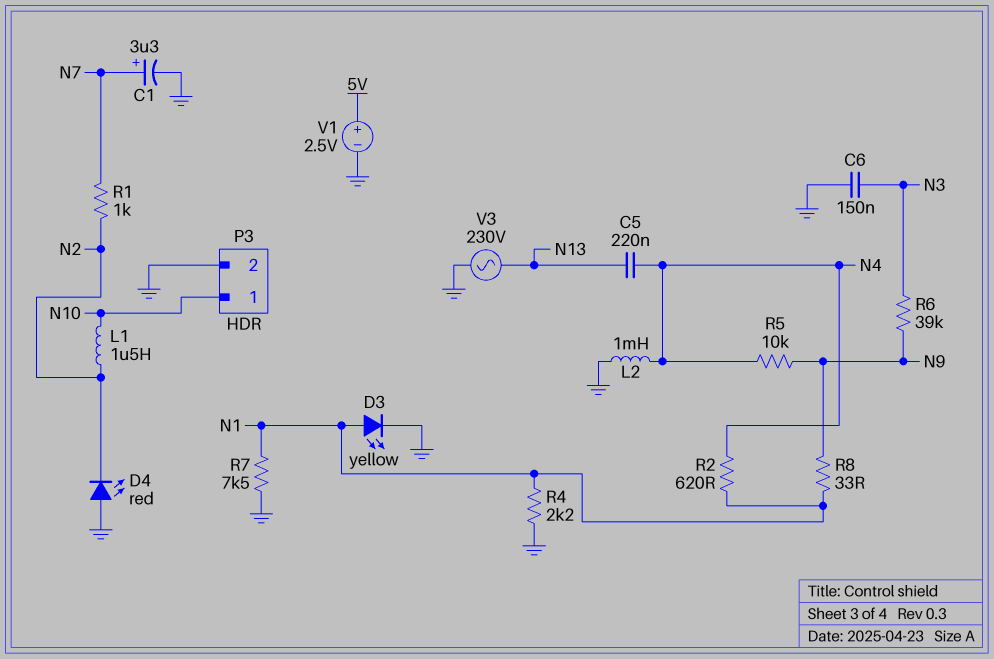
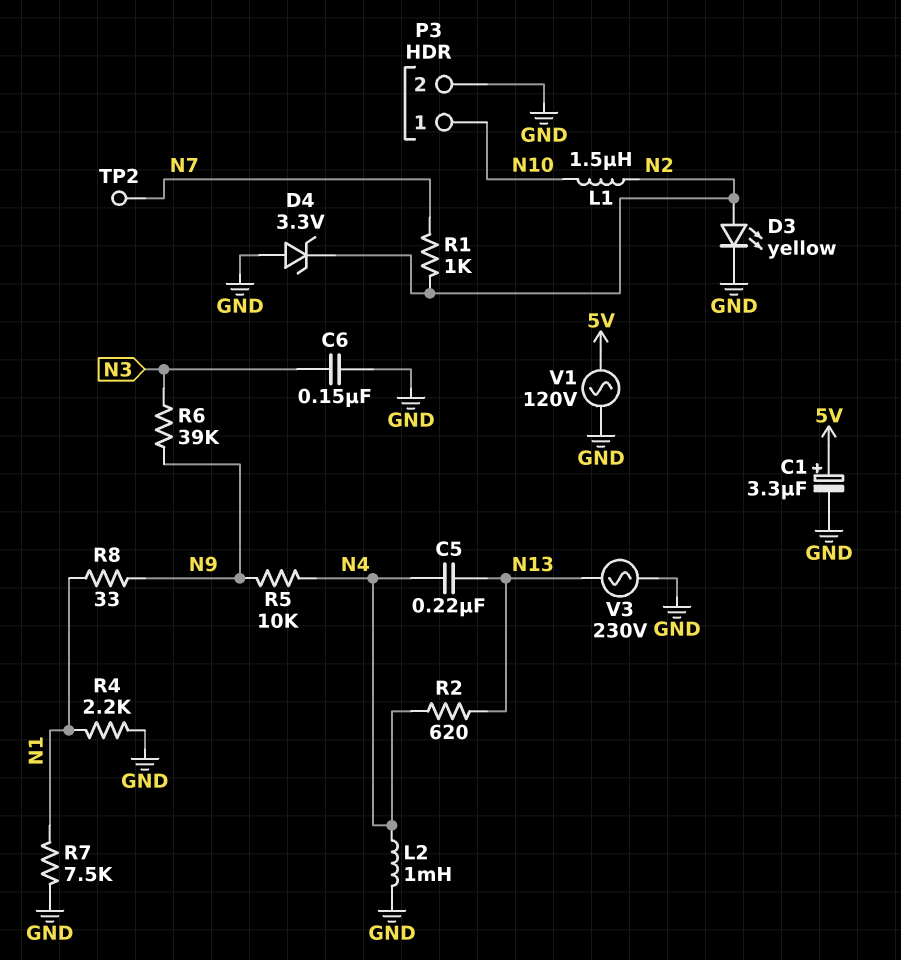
C1: 3.3uF (plus N7, minus GND) -> 3.3uF (plus 5V, minus GND)
D3: LED yellow (A N1, K GND) -> LED yellow (A N2, K GND)
D4: LED red (A GND, K N2) -> zener 3.3V (A GND, K N2)
R2: 620 (N1, N4) -> 620 (N4, N13)
TP2: none -> test point (N7)
V1: 2.5V (plus 5V, minus GND) -> AC 120V (5V, GND)

